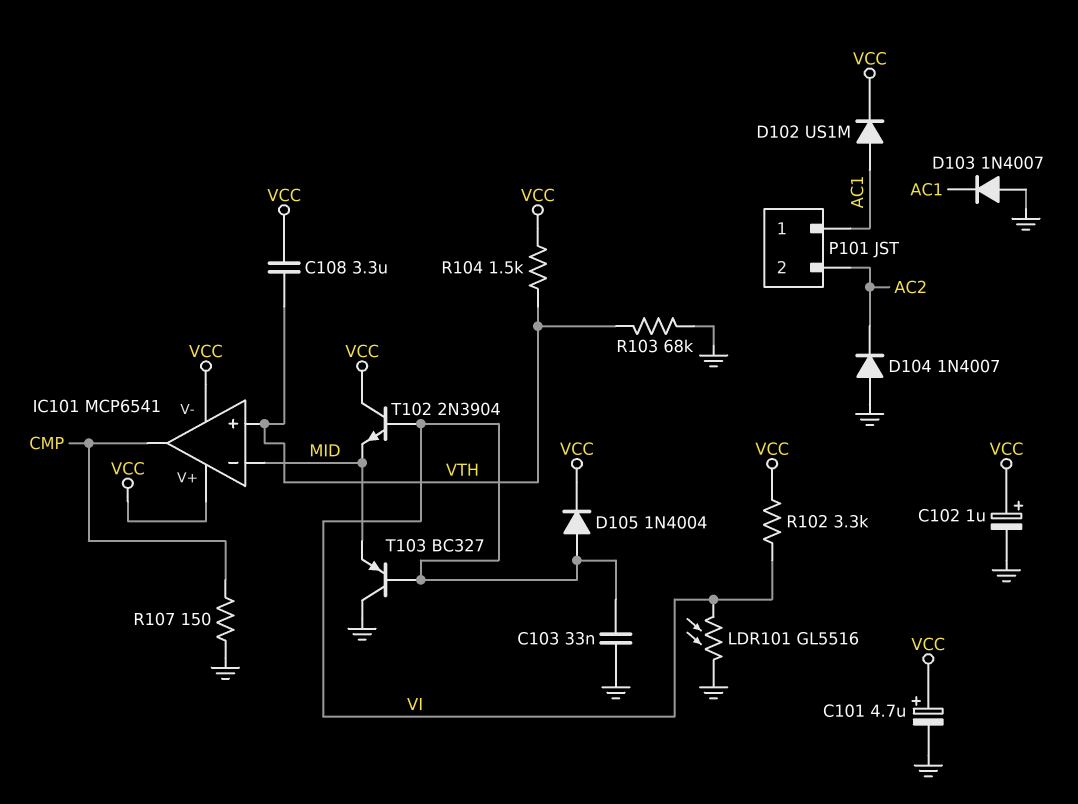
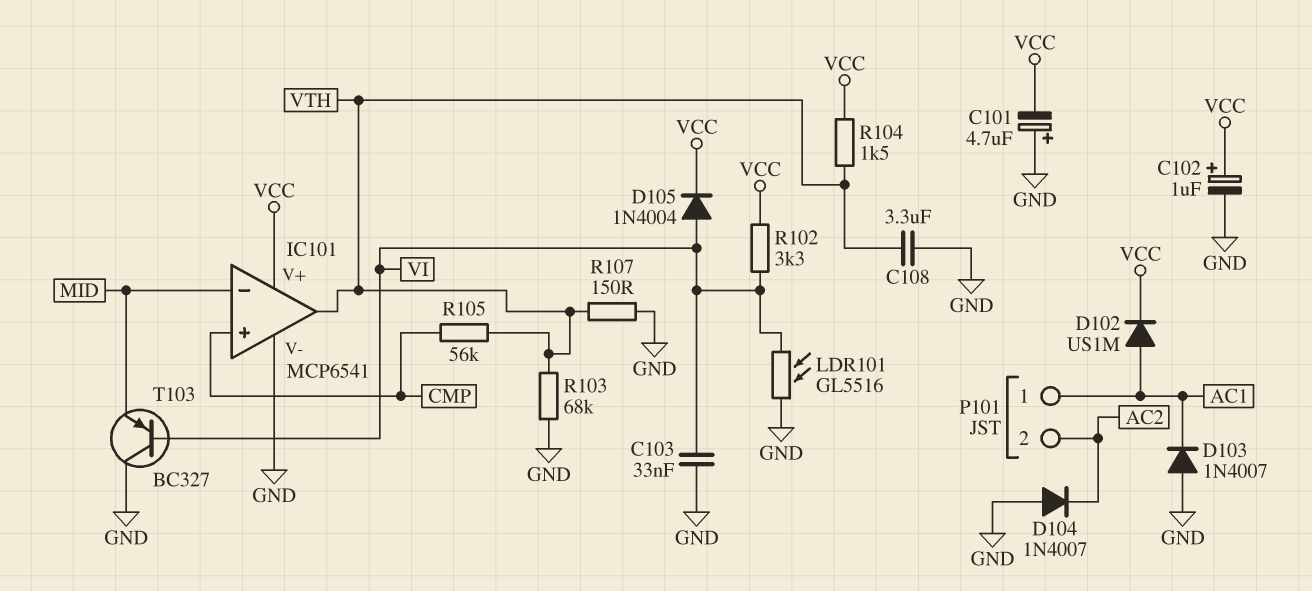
C101: 4.7uF (plus VCC, minus GND) -> 4.7uF (plus GND, minus VCC)
C108: 3.3uF (VCC, VTH) -> 3.3uF (GND, VTH)
IC101 pin V-: VCC -> GND
IC101 pin in+: VTH -> CMP
IC101 pin out: CMP -> VTH
R105: none -> 56k (CMP, VTH)
R107: 150 (CMP, GND) -> 150 (GND, VTH)
T102: NPN 2N3904 (B VI, C VCC, E MID) -> none

